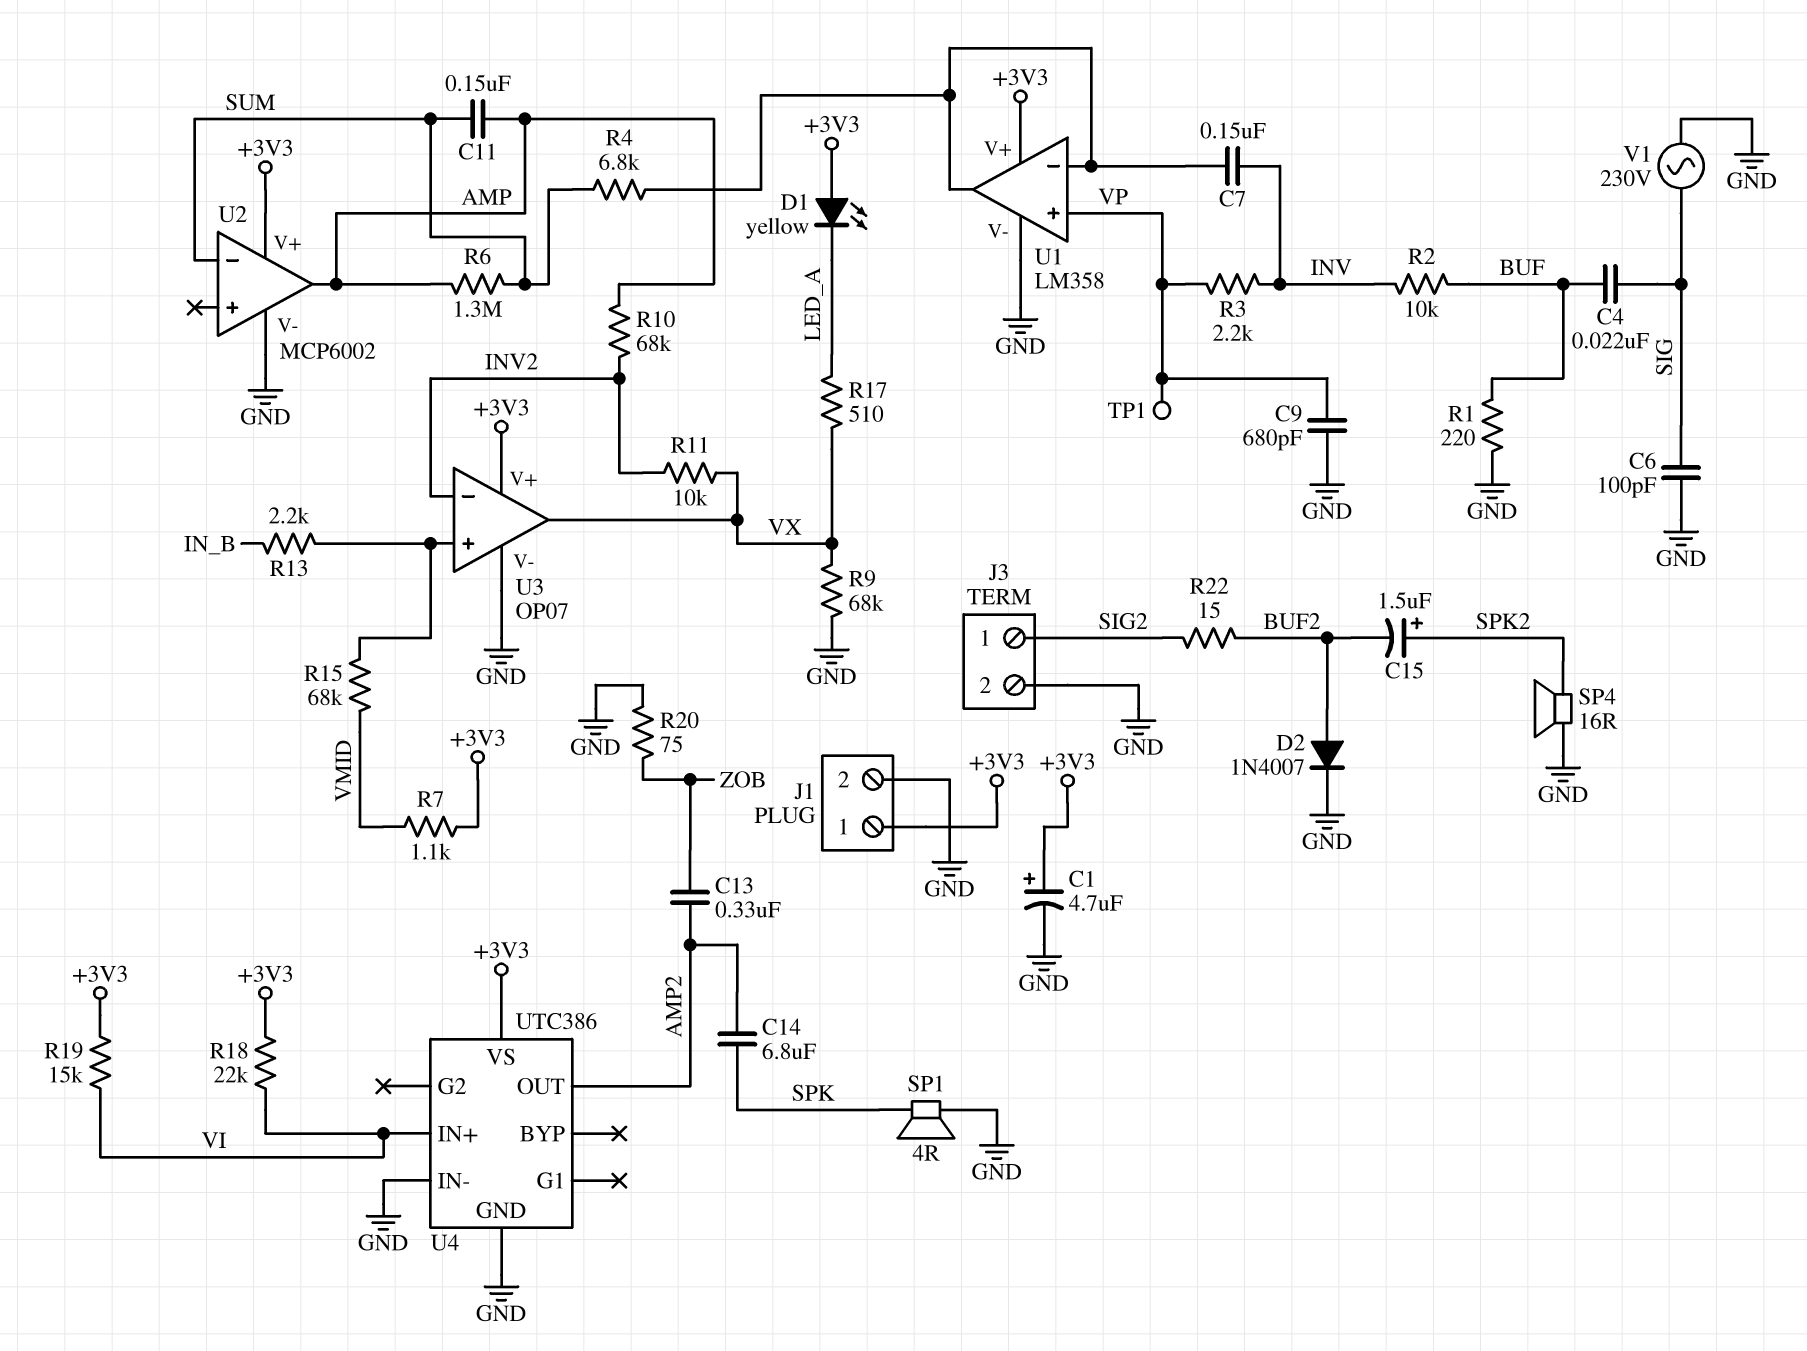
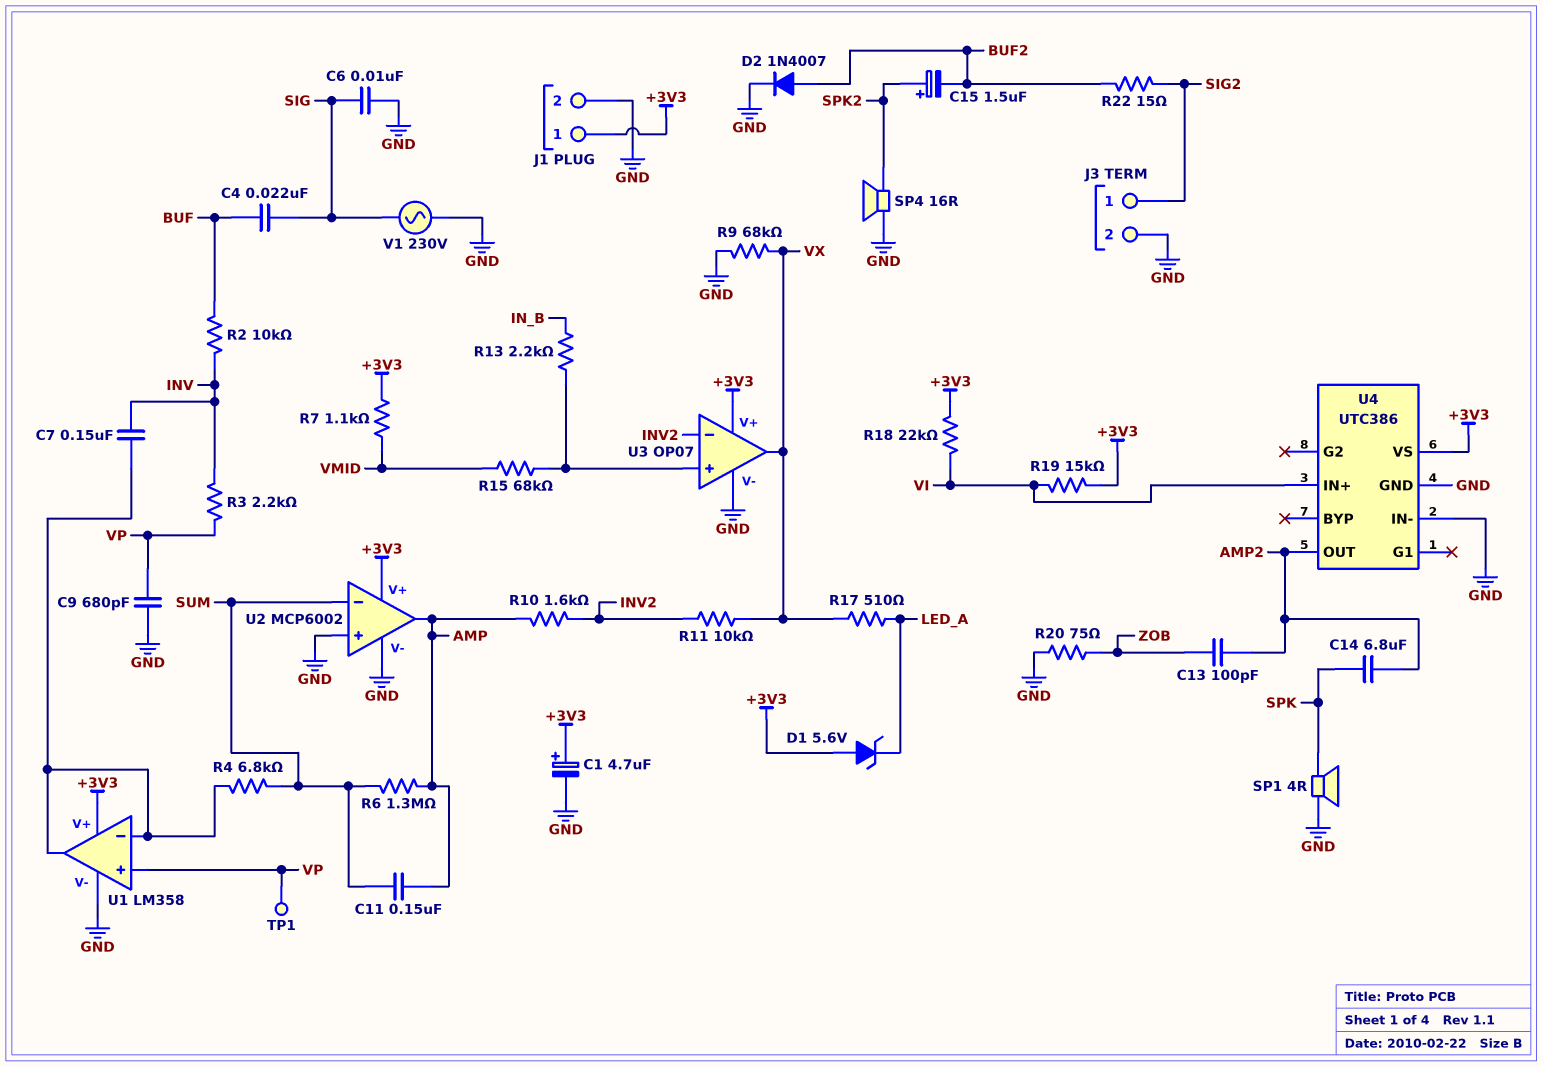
C6: 100pF (GND, SIG) -> 10nF (GND, SIG)
C13: 330nF (AMP2, ZOB) -> 100pF (AMP2, ZOB)
D1: LED yellow (A +3V3, K LED_A) -> zener 5.6V (A +3V3, K LED_A)
R1: 220 (BUF, GND) -> none
R10: 68k (AMP, INV2) -> 1.6k (AMP, INV2)
U2 pin in+: none -> GND

